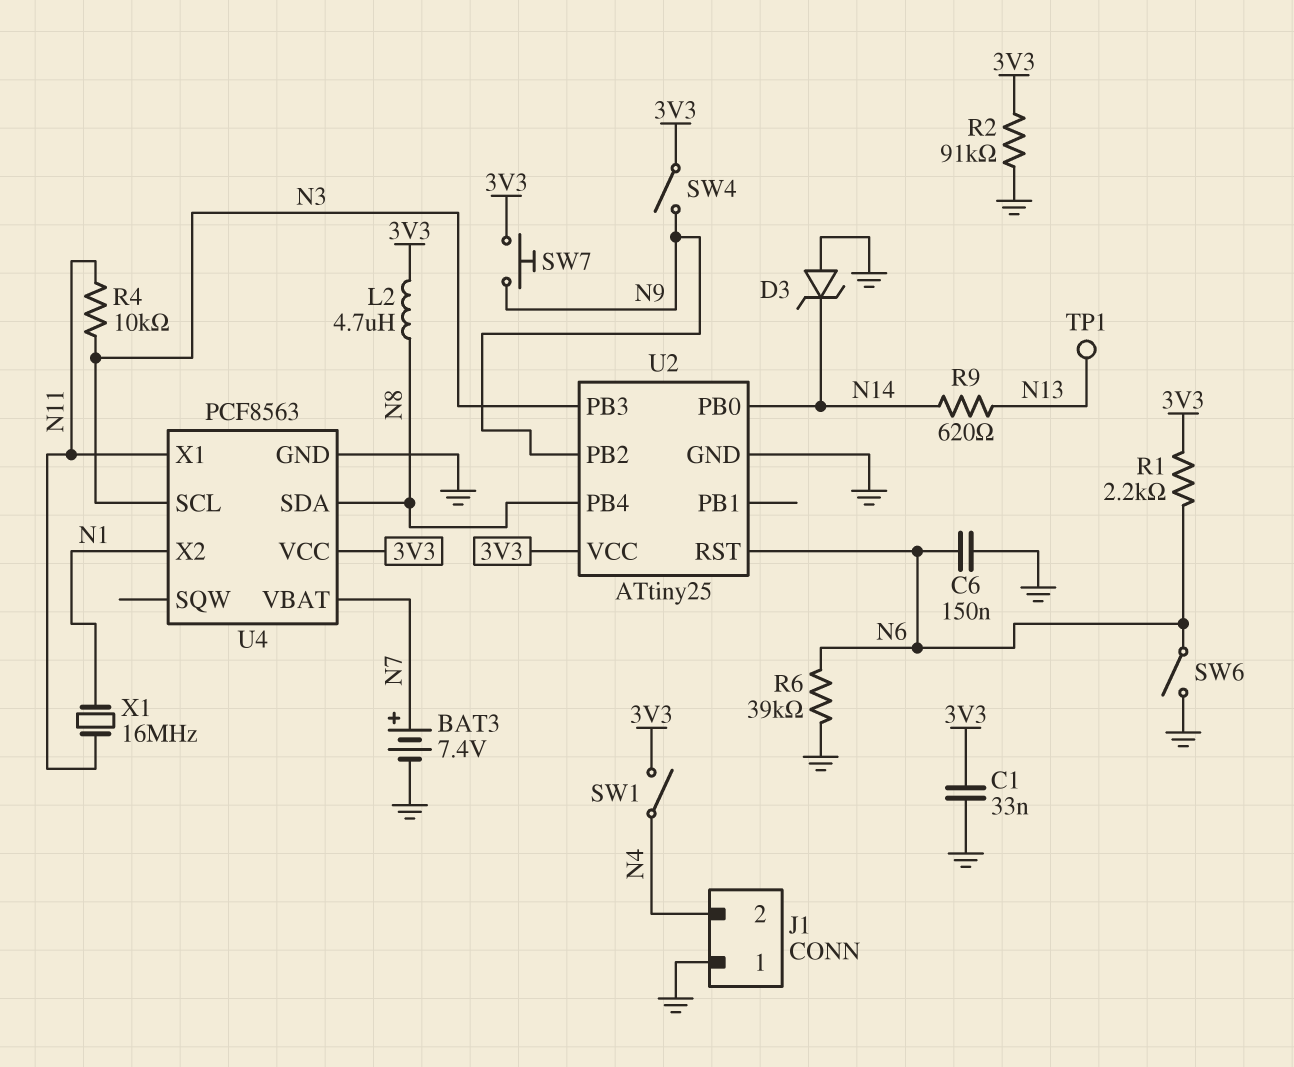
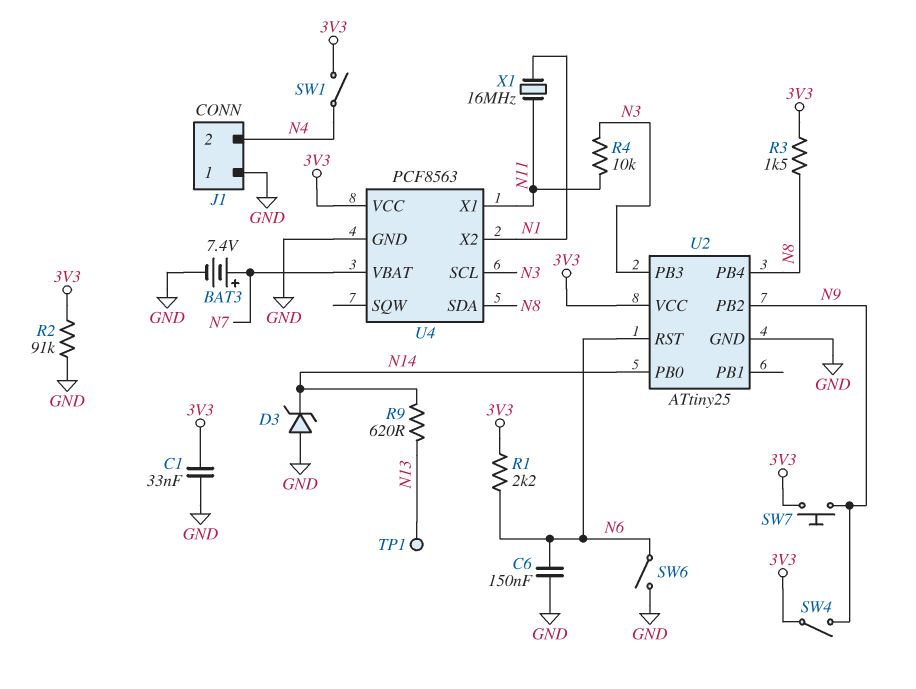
L2: 4.7uH (3V3, N8) -> none
R3: none -> 1.5k (3V3, N8)
R6: 39k (GND, N6) -> none

